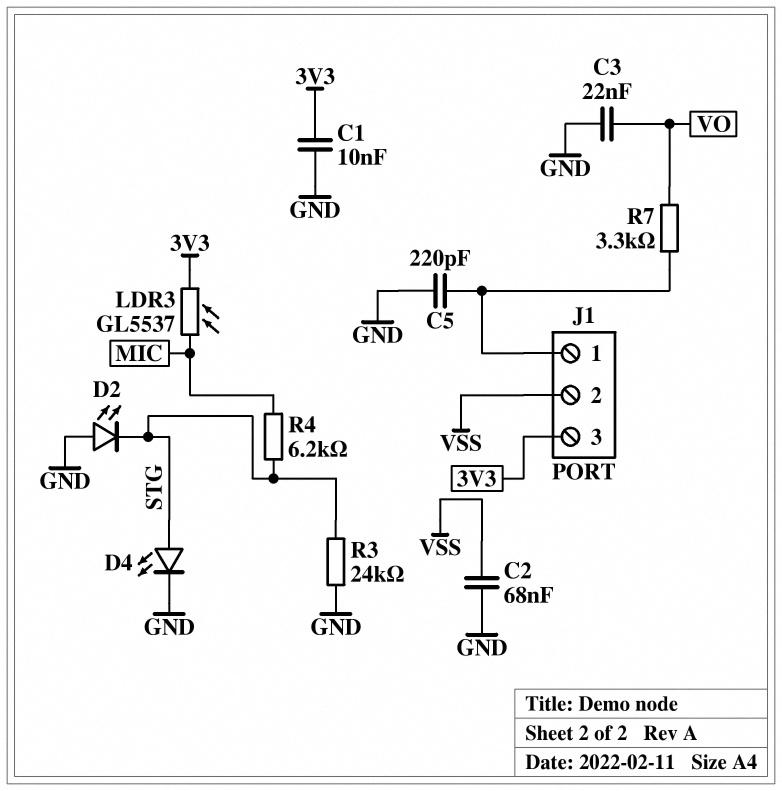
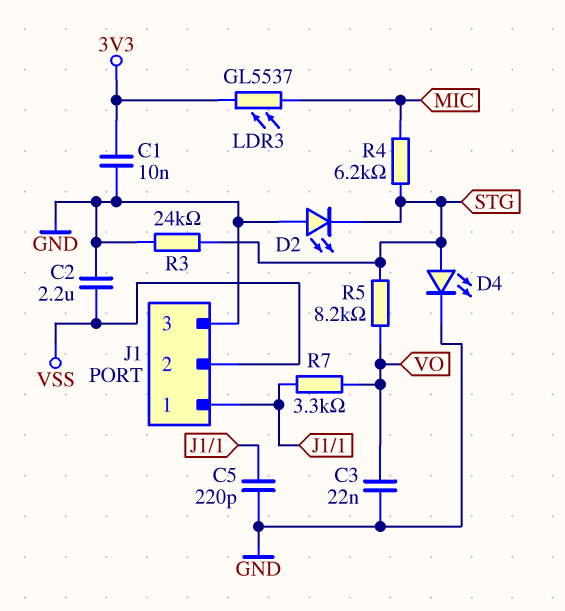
C2: 68nF (GND, VSS) -> 2.2uF (GND, VSS)
J1 pin 3: 3V3 -> GND
R5: none -> 8.2k (STG, VO)

